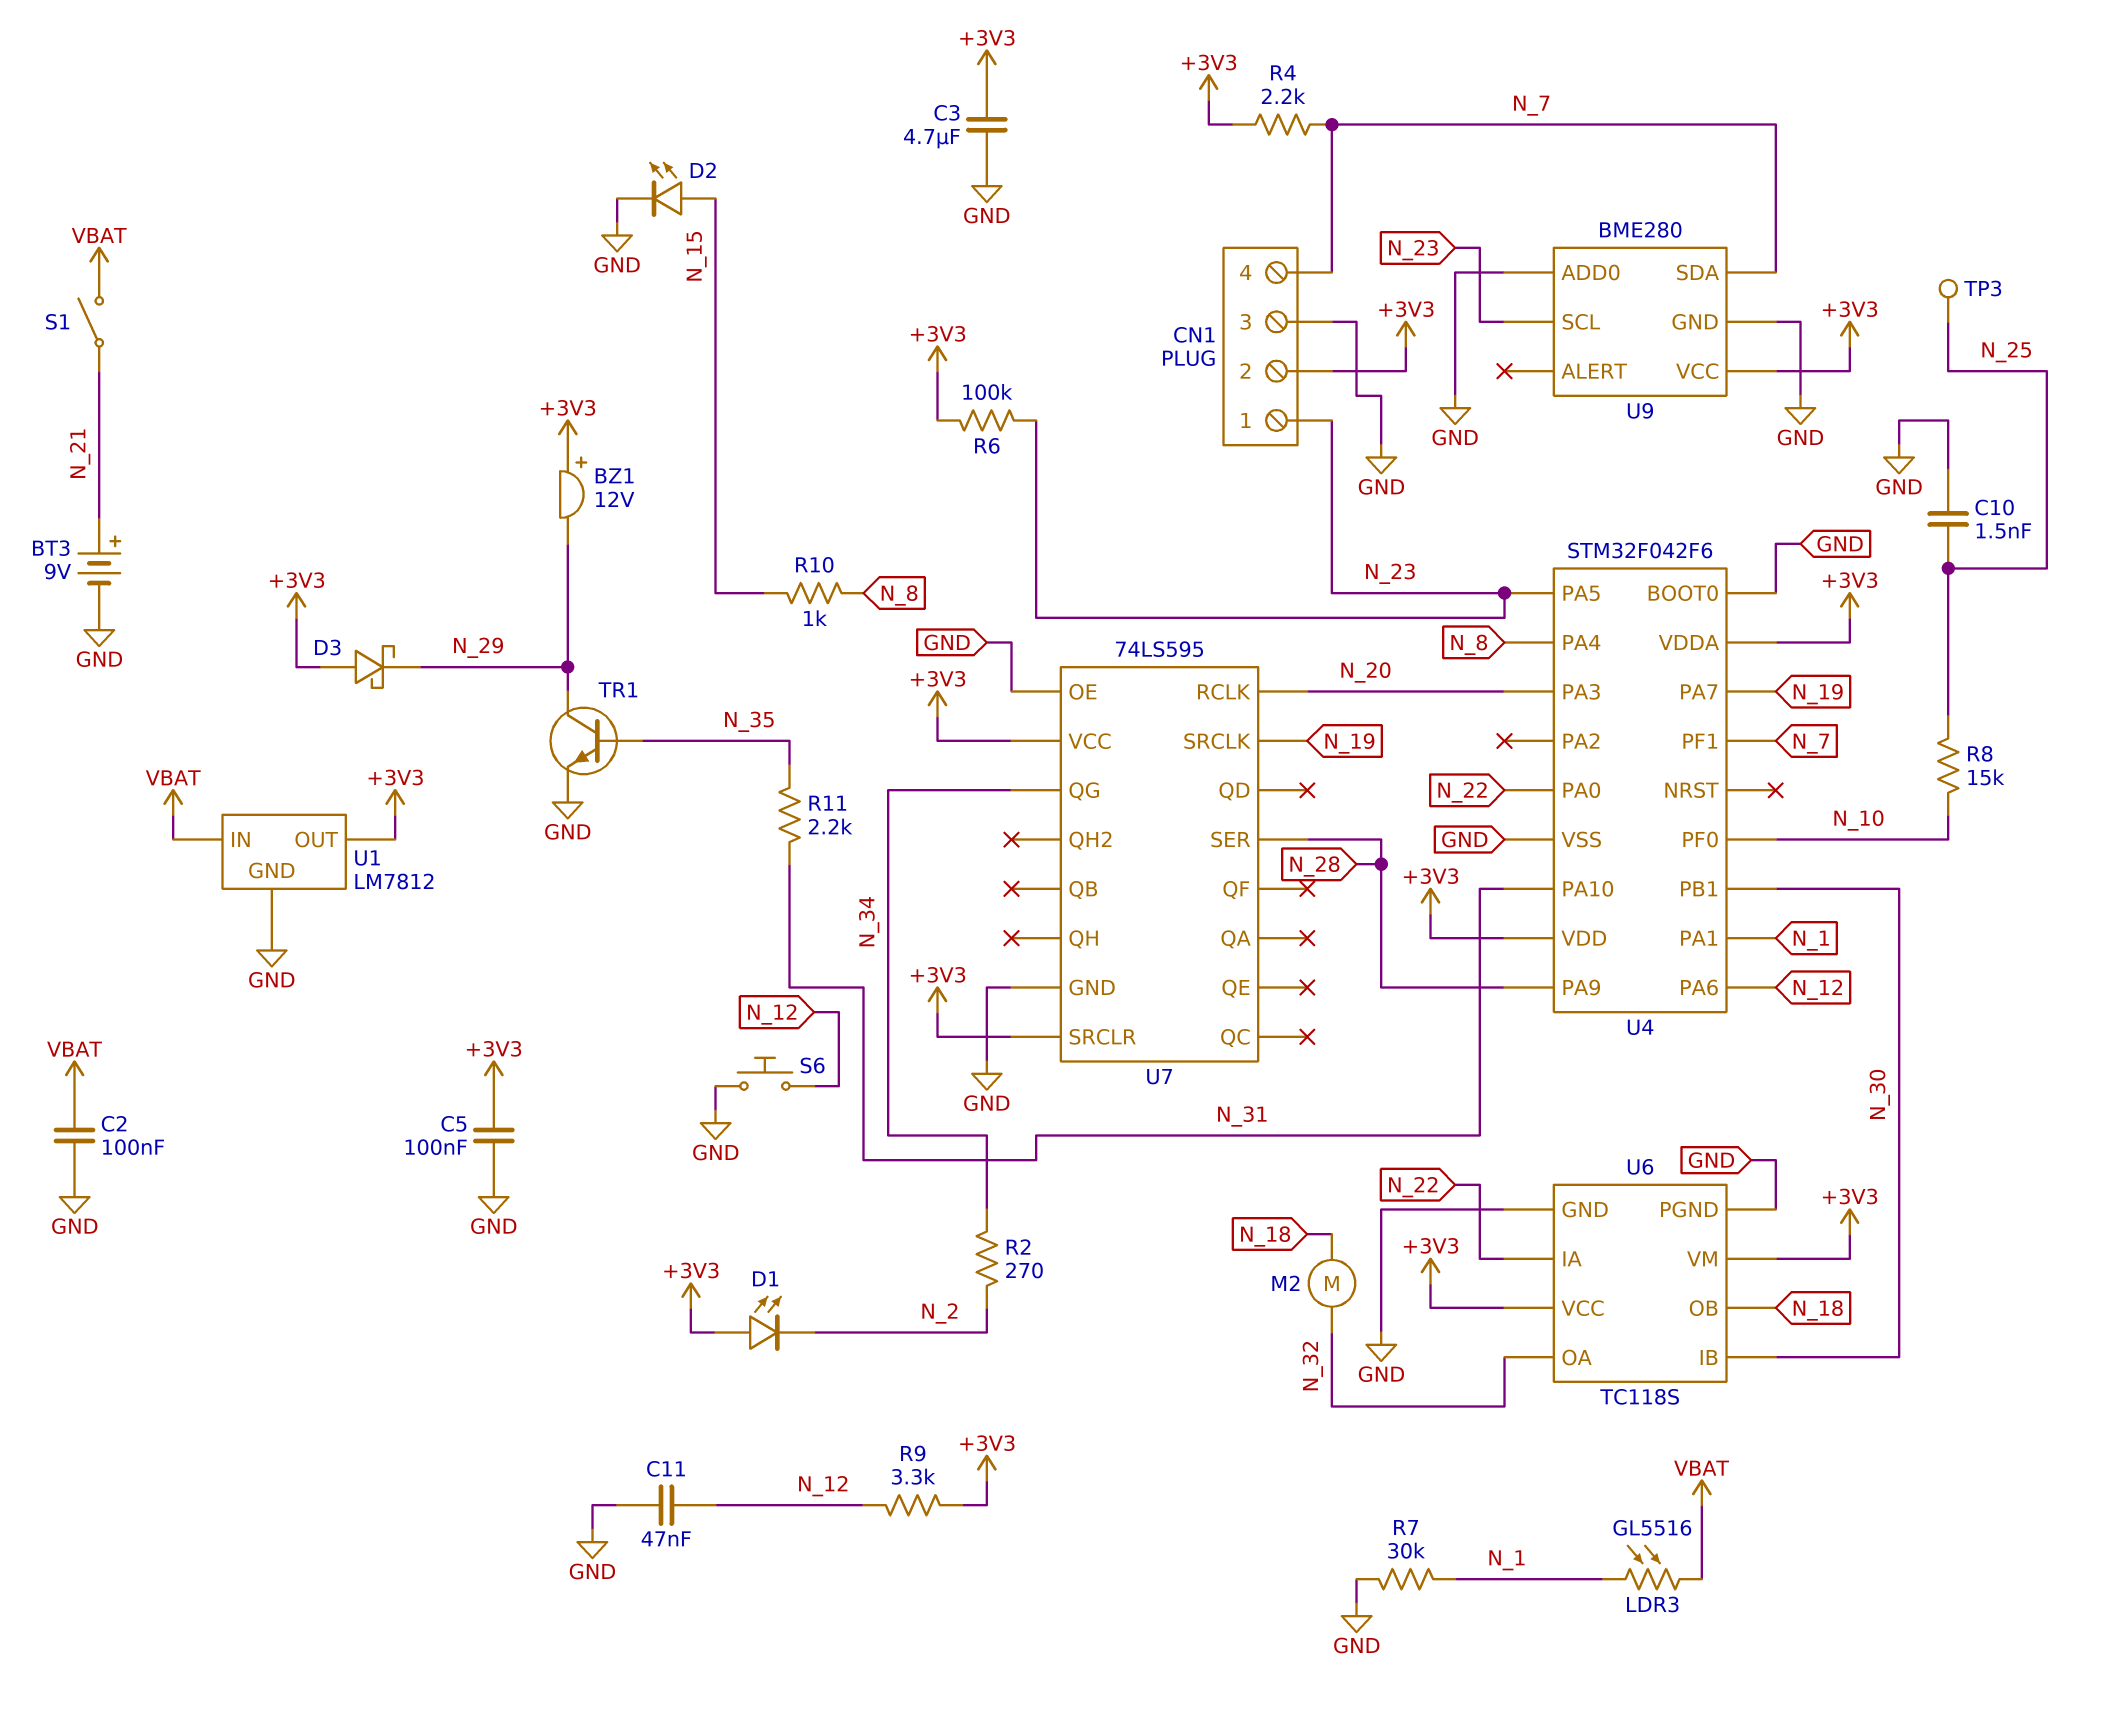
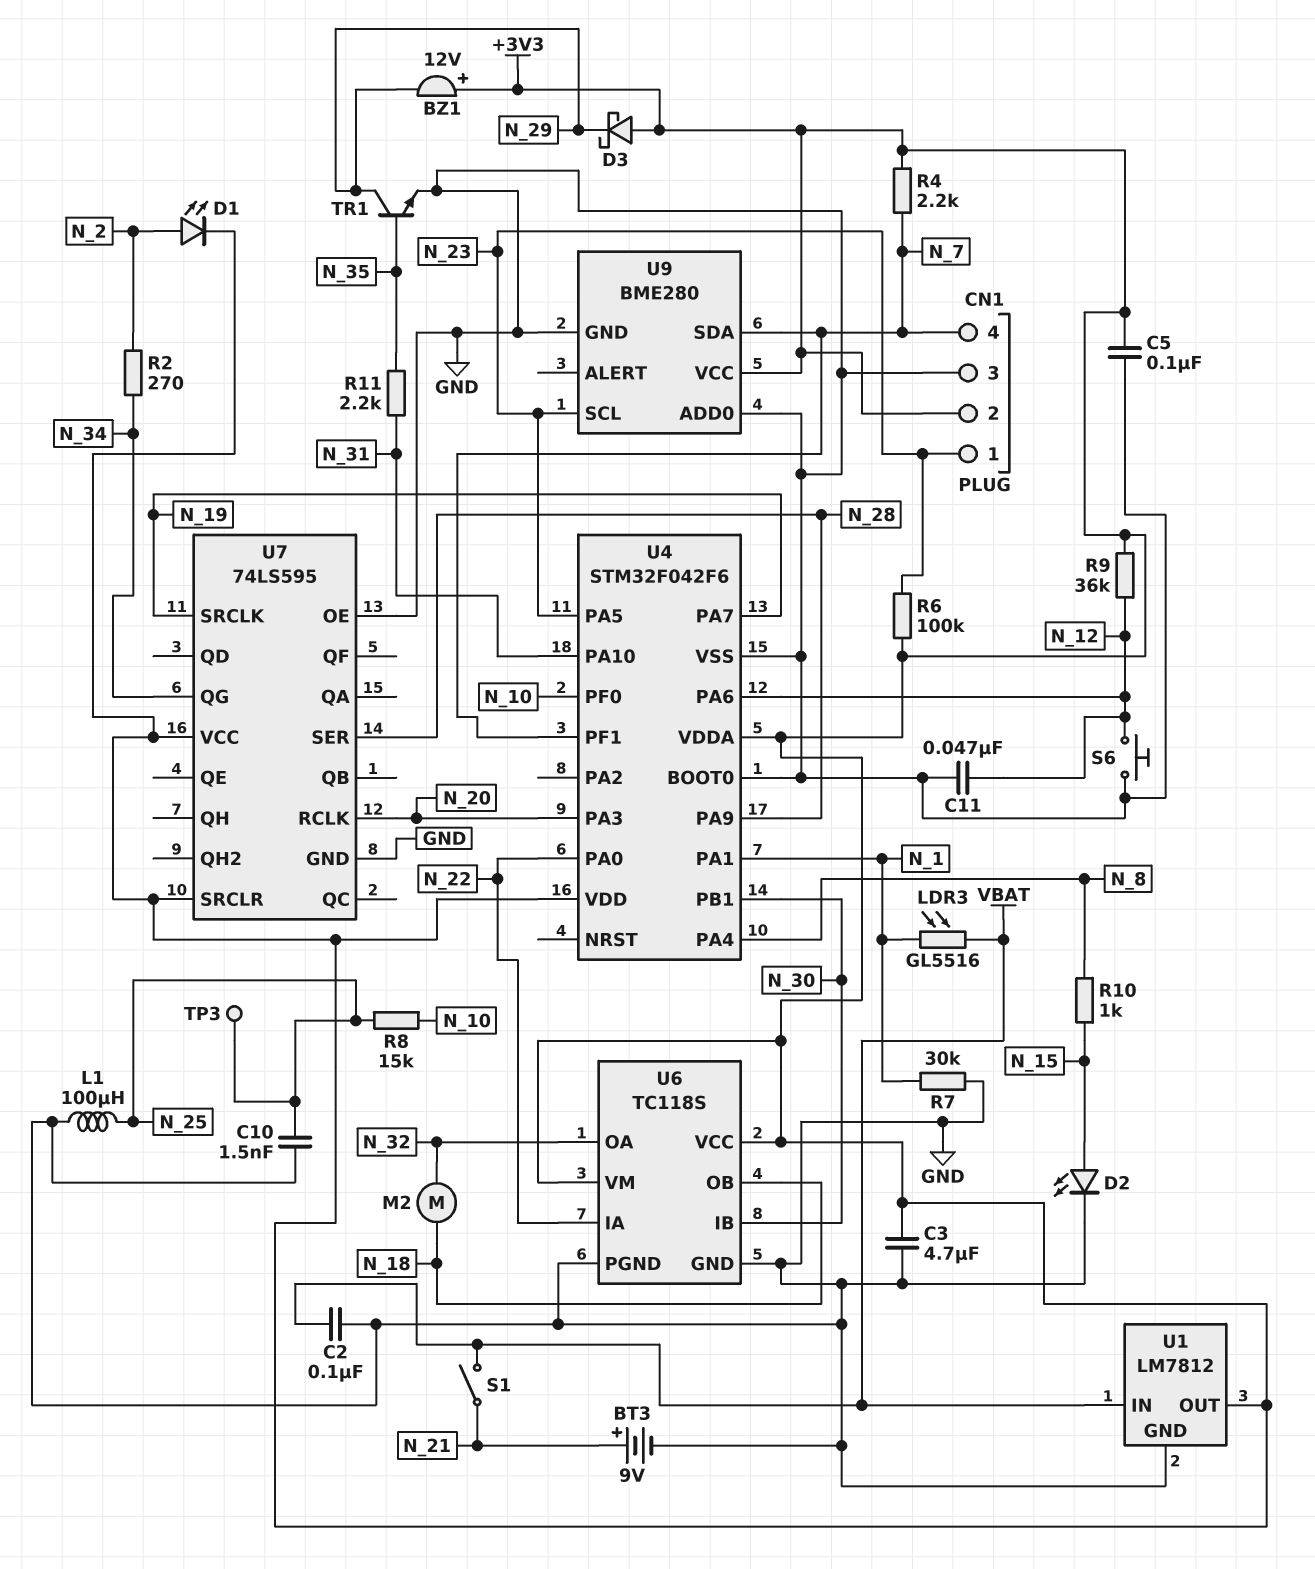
D1: LED (A +3V3, K N_2) -> LED (A N_2, K +3V3)
L1: none -> 100uH (GND, N_25)
R9: 3.3k (+3V3, N_12) -> 36k (+3V3, N_12)

